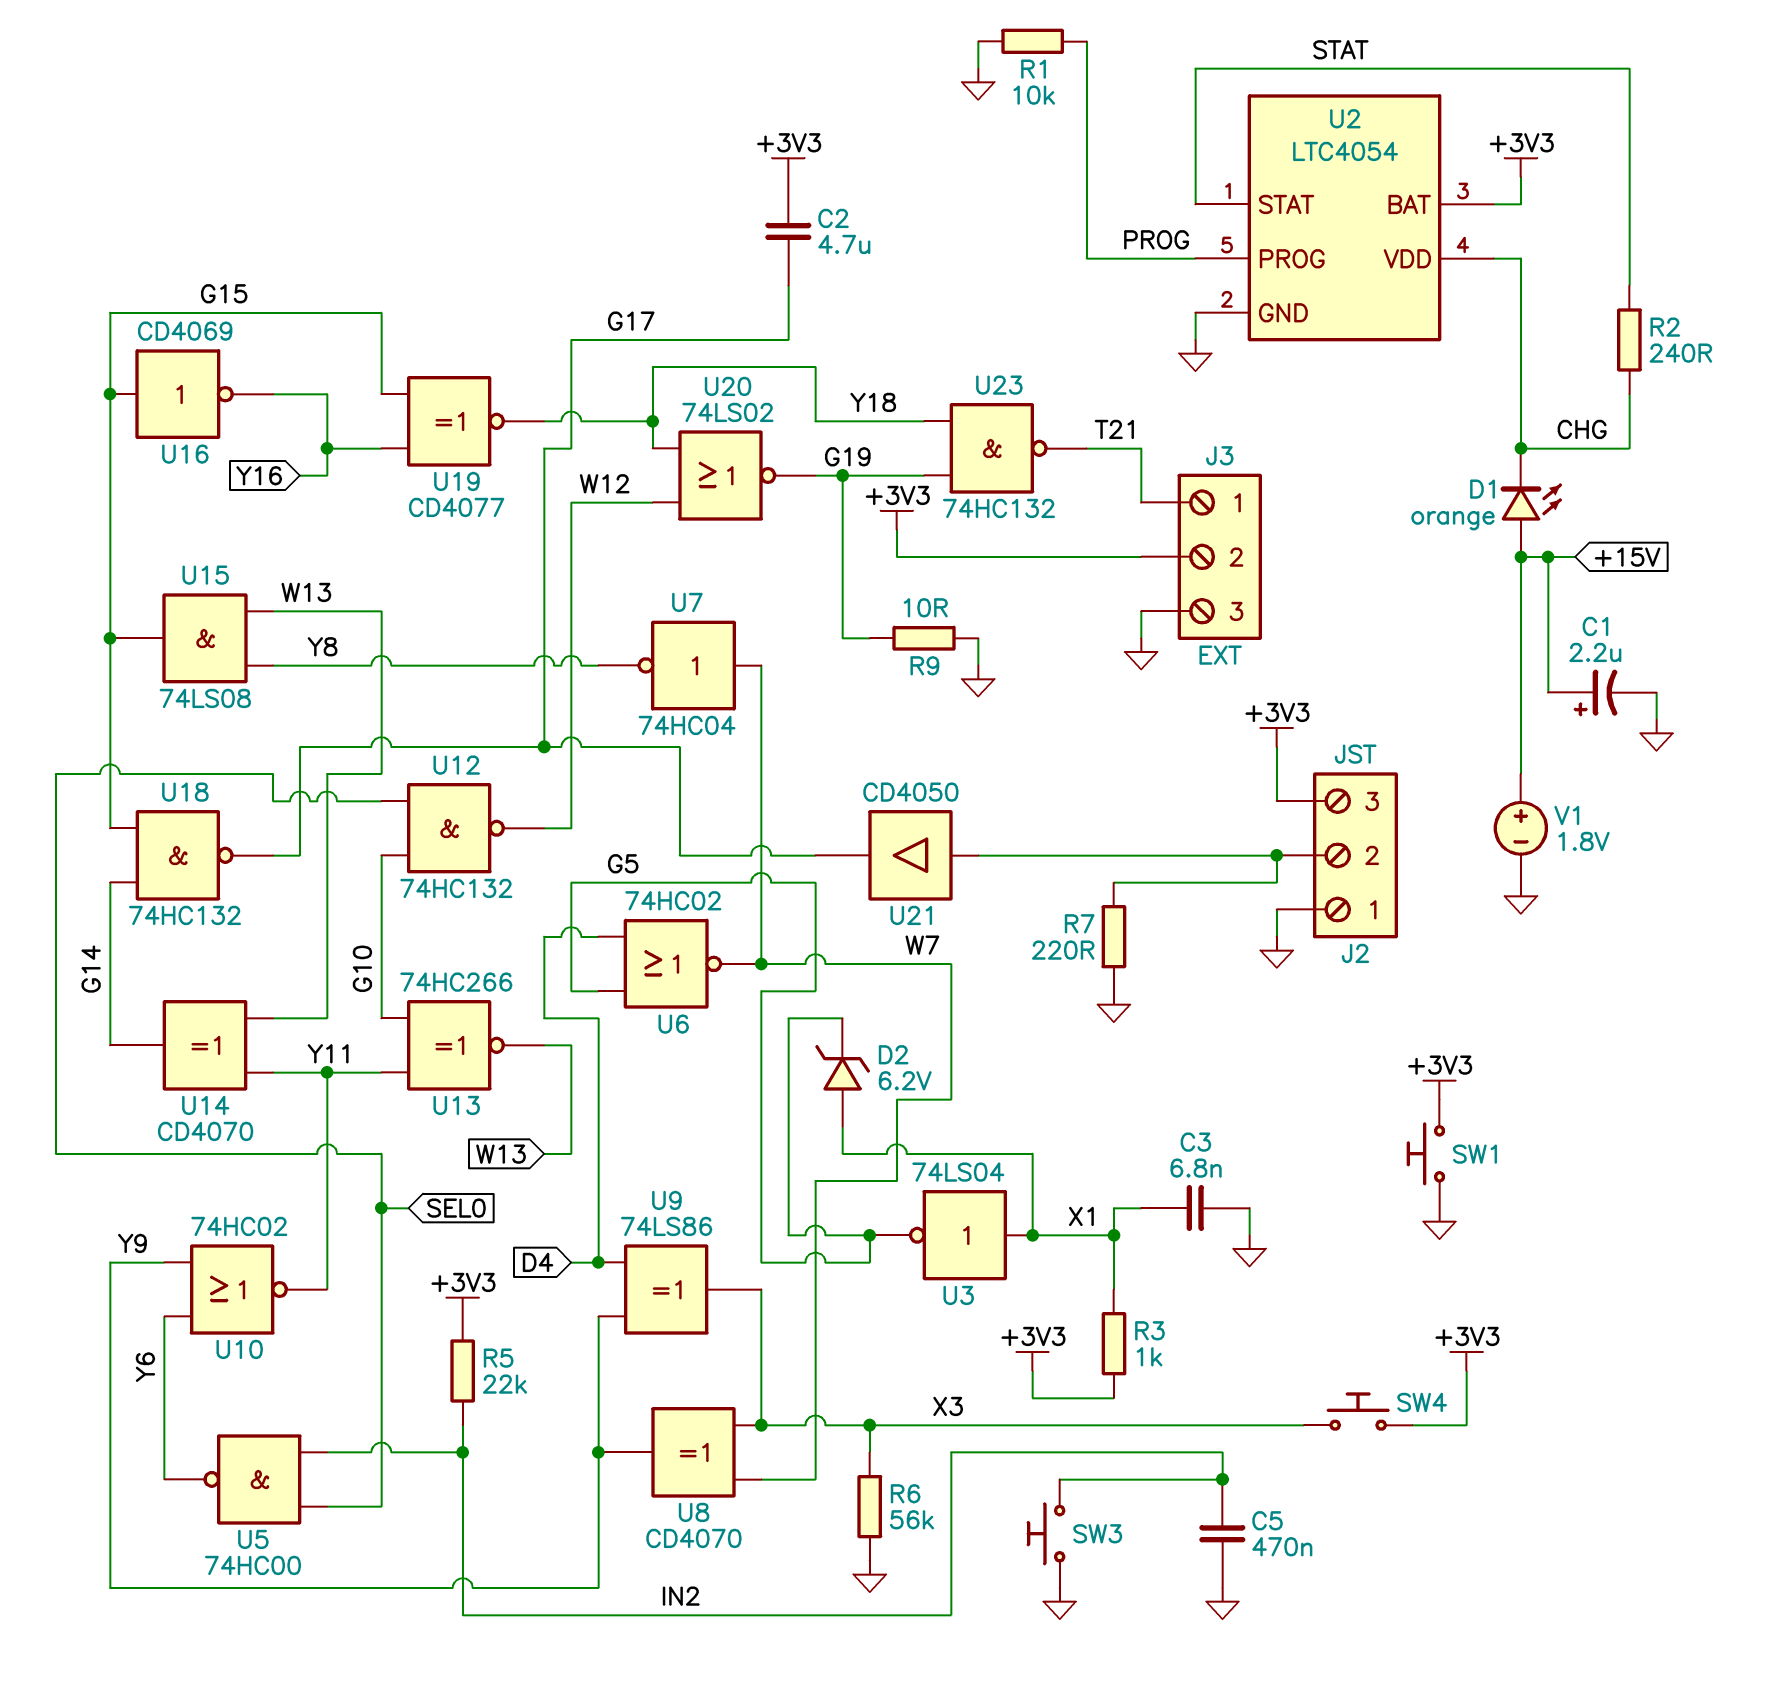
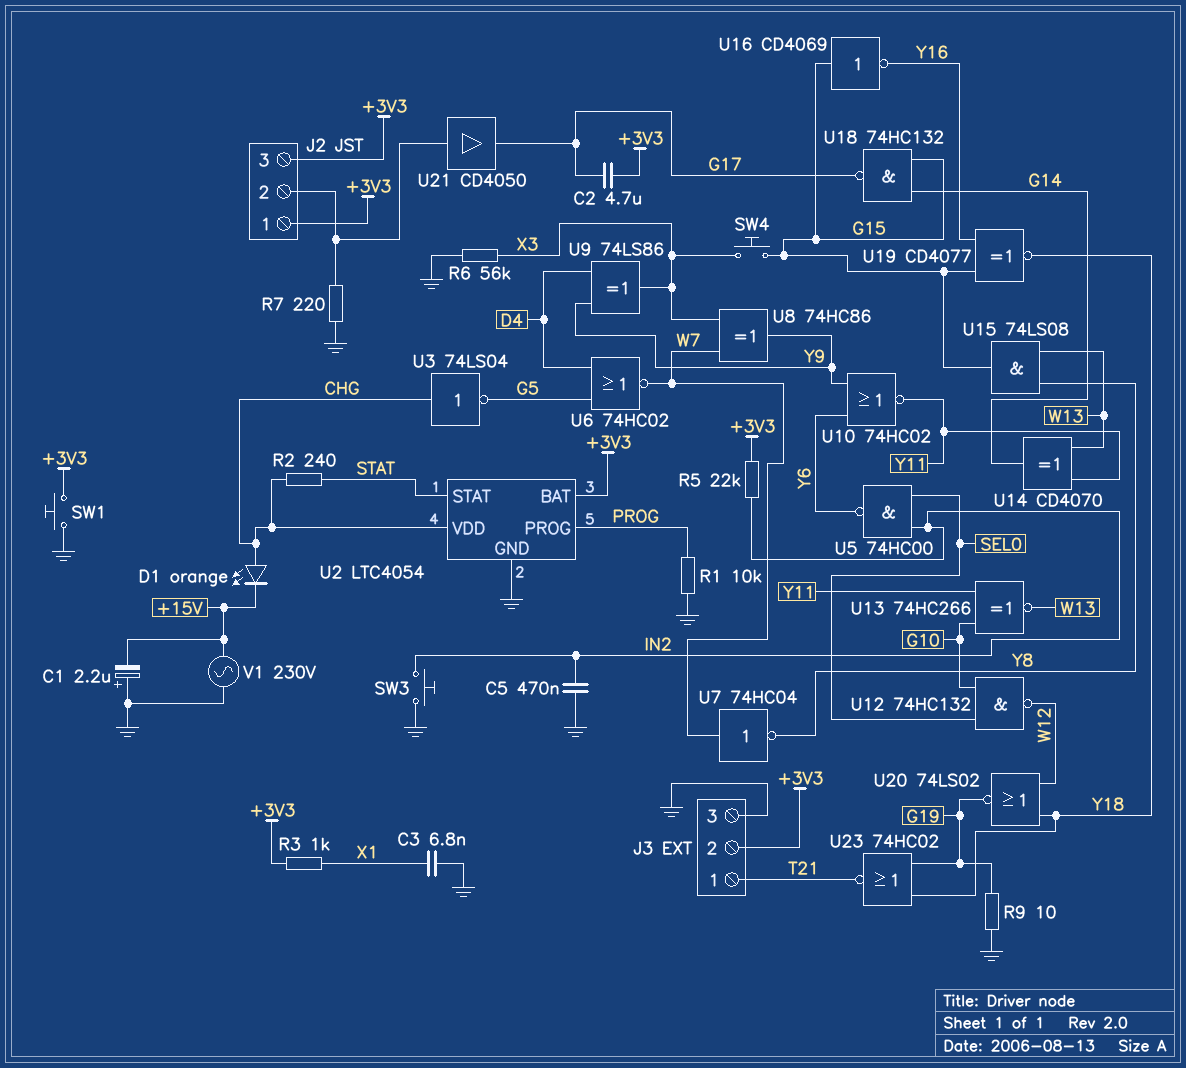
C1: 2.2uF (plus +15V, minus GND) -> 2.2uF (plus GND, minus +15V)
D1: LED orange (A +15V, K CHG) -> LED orange (A CHG, K +15V)
D2: zener 6.2V (A X1, K G5) -> none
J2 pin 1: GND -> +3V3
SW4: button (+3V3, X3) -> button (G15, X3)
U3: NOT 74LS04 (in X1, out G5) -> NOT 74LS04 (in CHG, out G5)
U8: XOR CD4070 (in W7, in X3, out Y9) -> XOR 74HC86 (in W7, in X3, out Y9)
U23: NAND 74HC132 (in G19, in Y18, out T21) -> NOR 74HC02 (in G19, in Y18, out T21)
V1: 1.8V (plus +15V, minus GND) -> AC 230V (+15V, GND)

